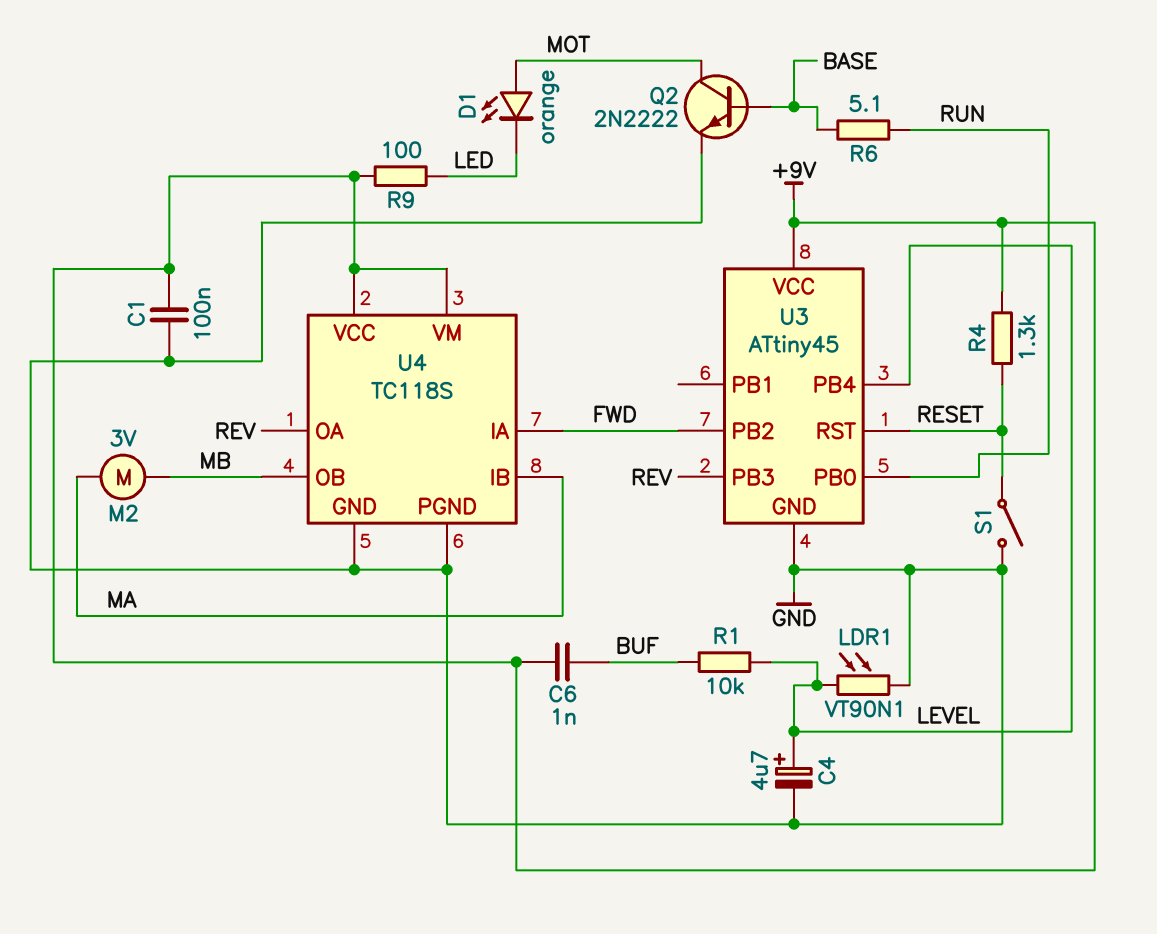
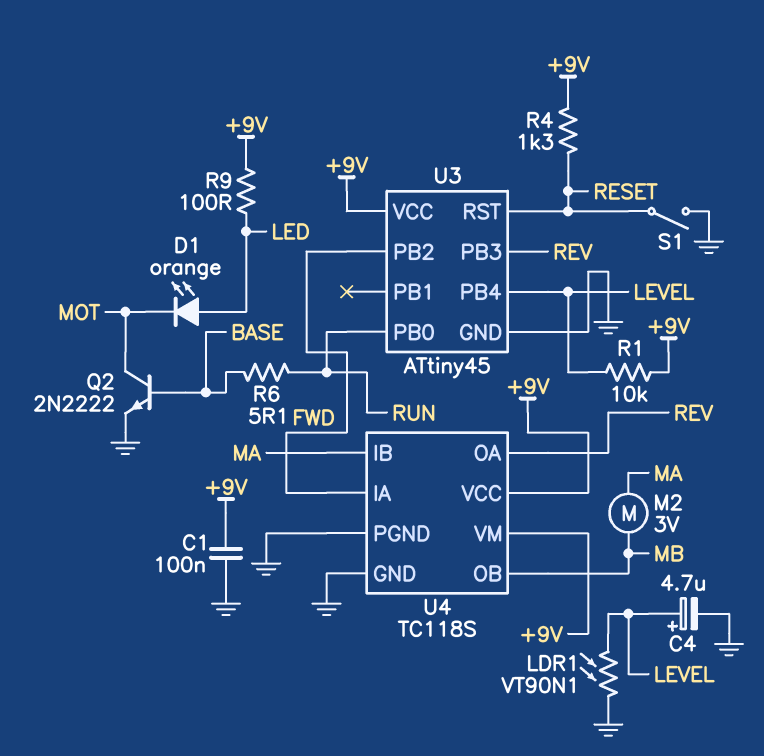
C6: 1nF (+9V, BUF) -> none
D1: LED orange (A MOT, K LED) -> LED orange (A LED, K MOT)
R1: 10k (BUF, LEVEL) -> 10k (+9V, LEVEL)

